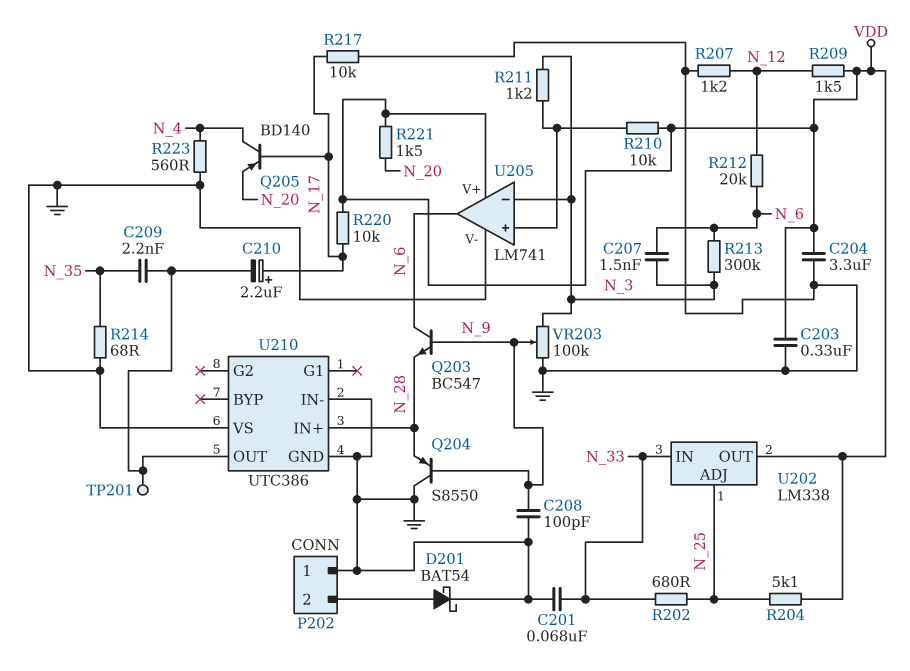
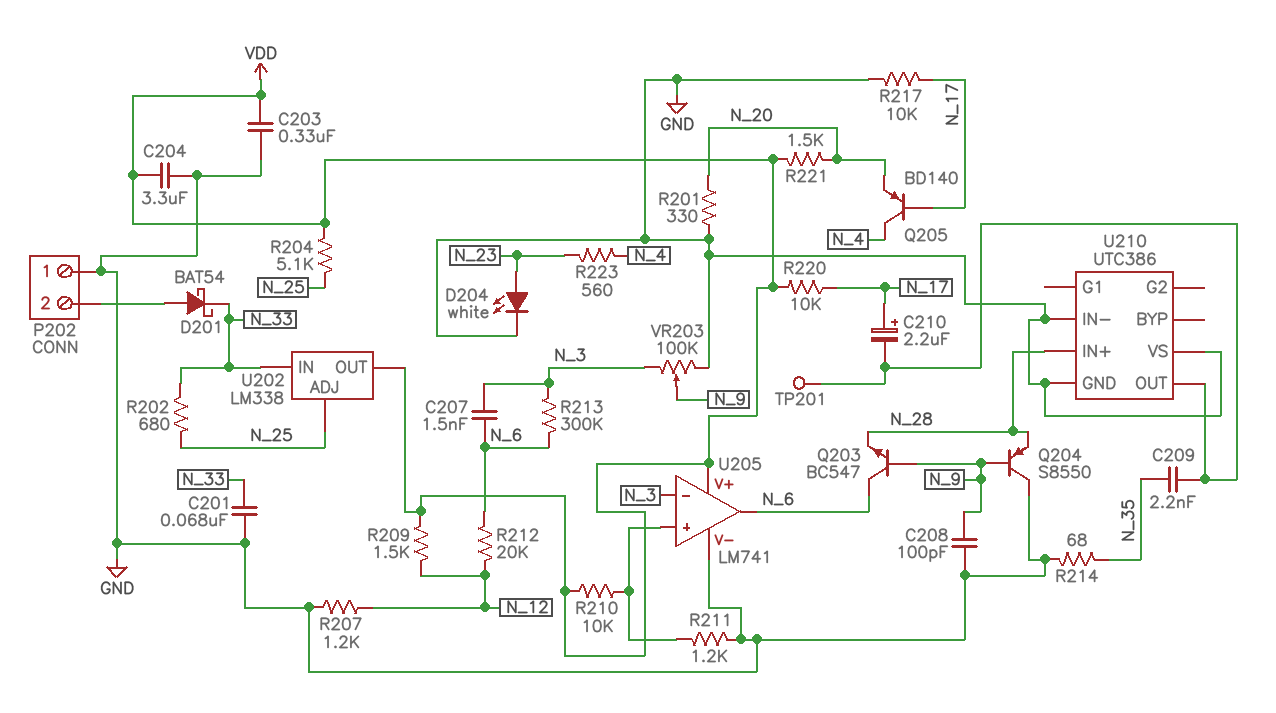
D201: schottky BAT54 (A P202/2, K GND) -> schottky BAT54 (A P202/2, K N_33)
D204: none -> LED white (A N_23, K GND)
R201: none -> 330 (GND, N_20)
R211: 1.2k (N_3, U205/in+) -> 1.2k (GND, U205/in+)
R223: 560 (GND, N_4) -> 560 (N_4, N_23)

